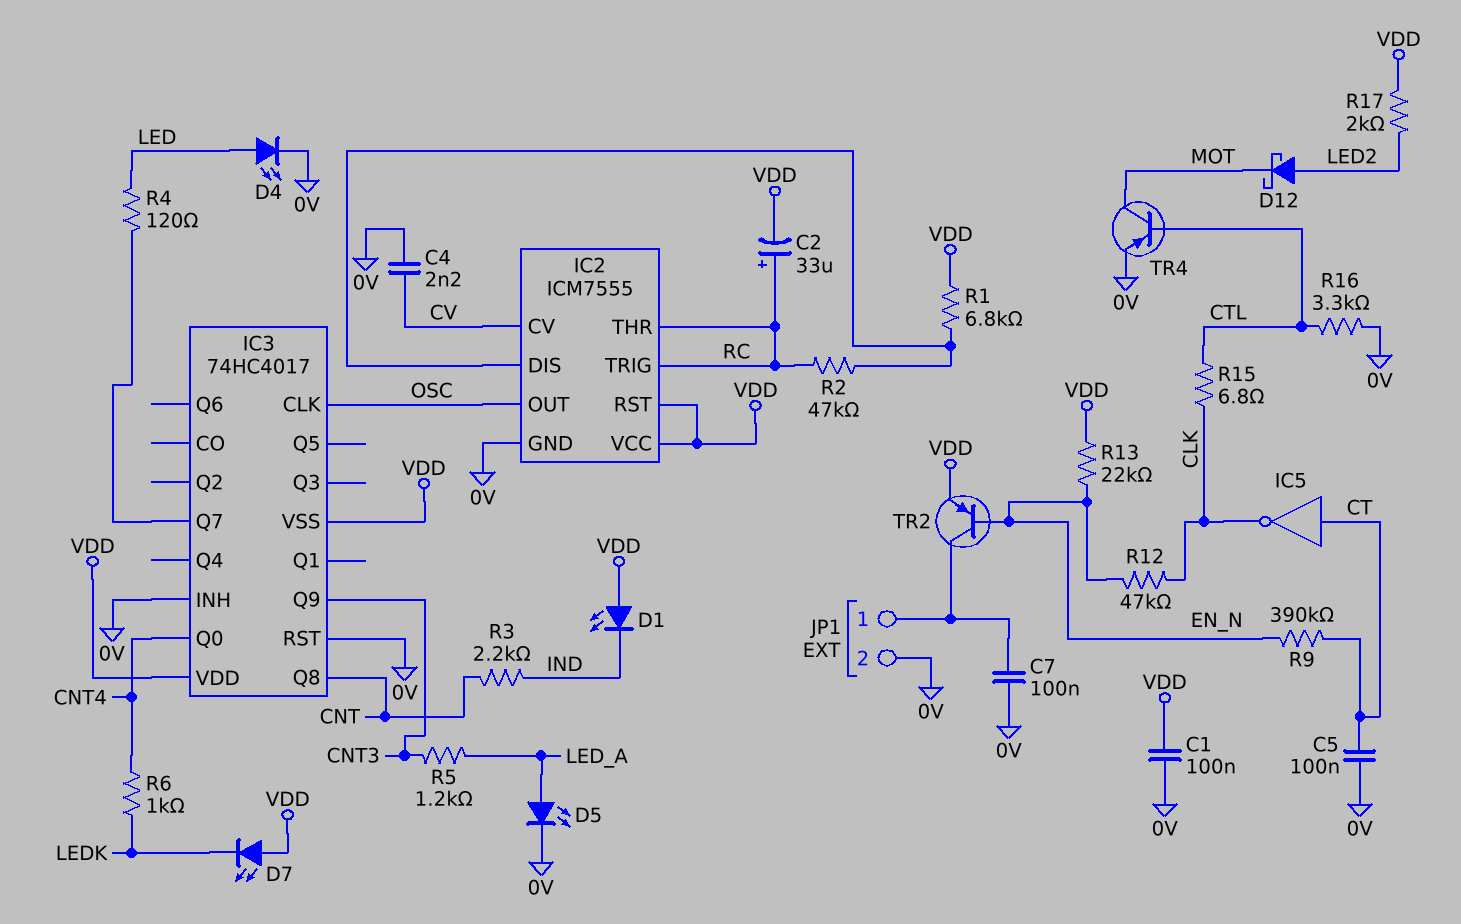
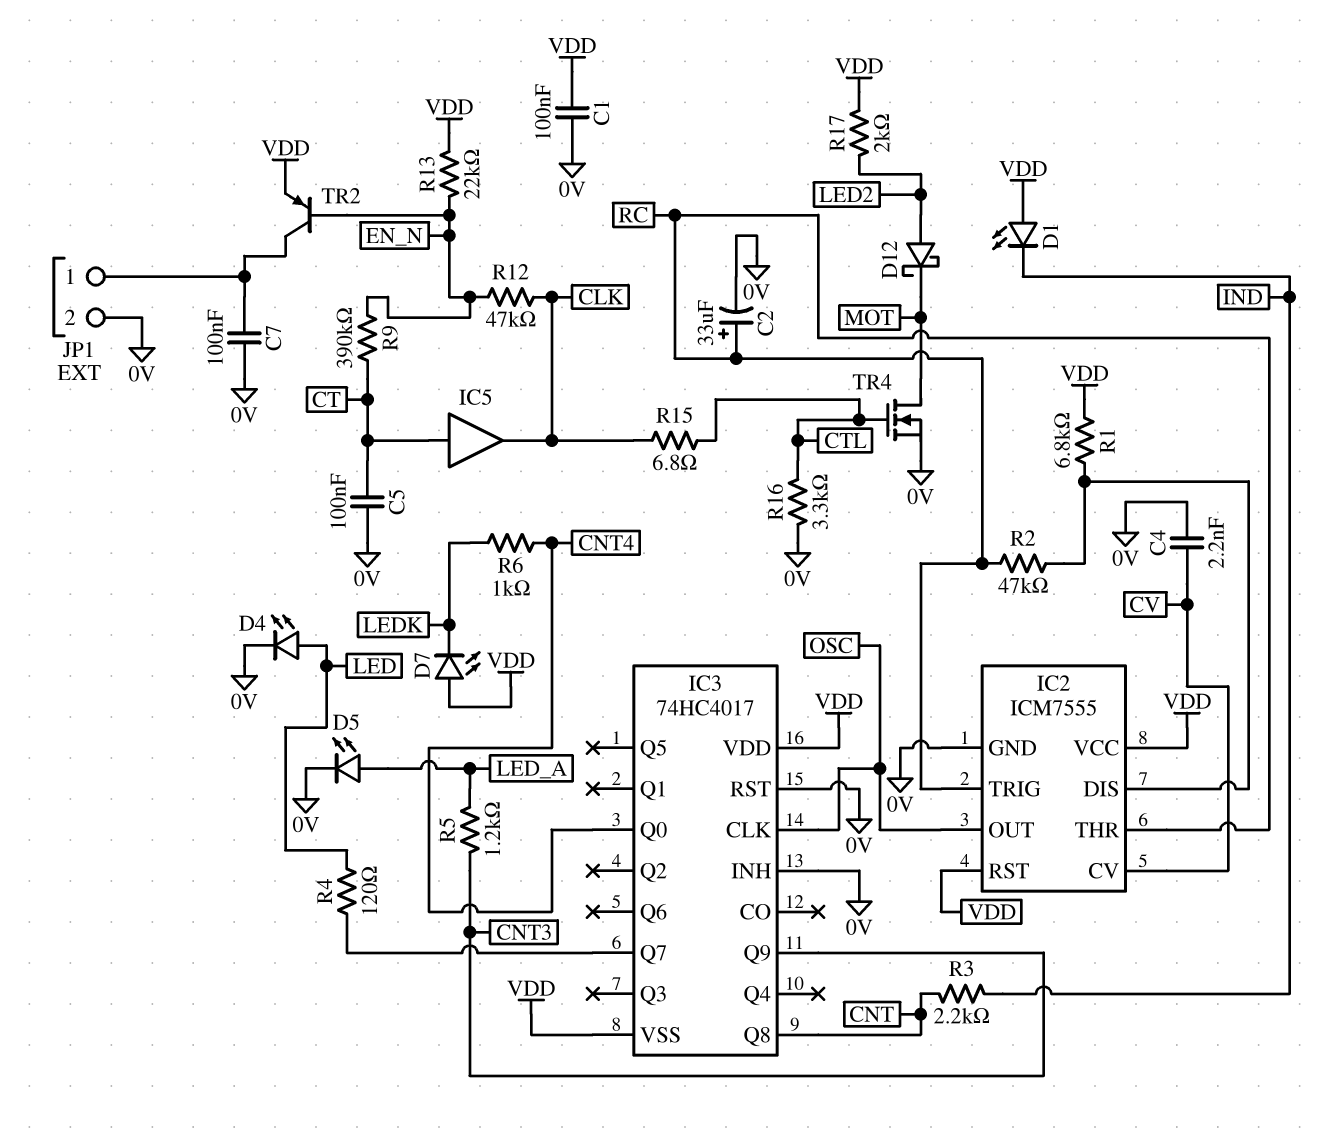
C2: 33uF (plus RC, minus VDD) -> 33uF (plus RC, minus 0V)
IC5: NOT (in CT, out CLK) -> buffer (in CT, out CLK)
TR4: PNP (B CTL, C MOT, E 0V) -> NMOS (G CTL, D MOT, S 0V)

